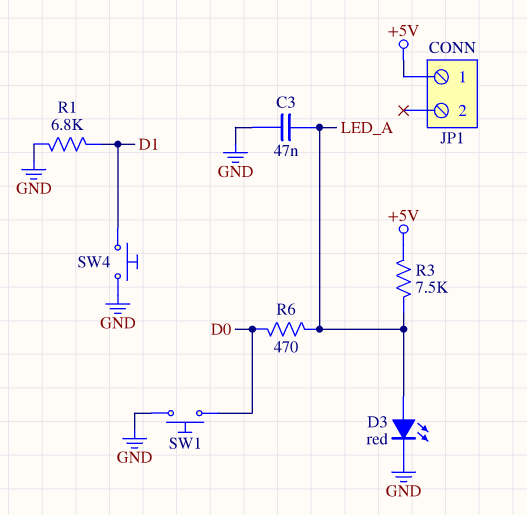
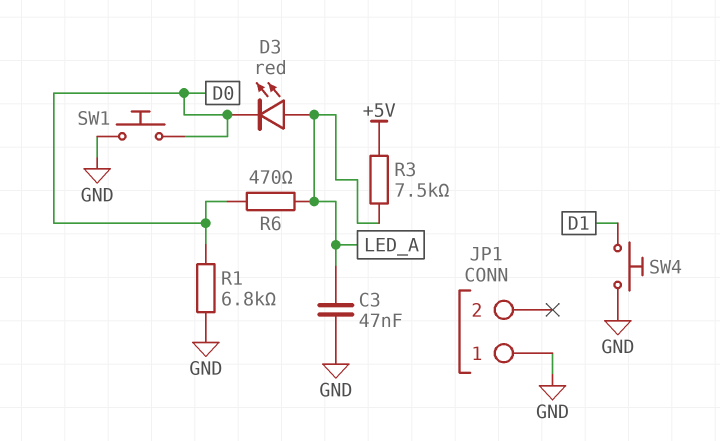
D3: LED red (A LED_A, K GND) -> LED red (A LED_A, K D0)
JP1 pin 1: +5V -> GND
R1: 6.8k (D1, GND) -> 6.8k (D0, GND)

